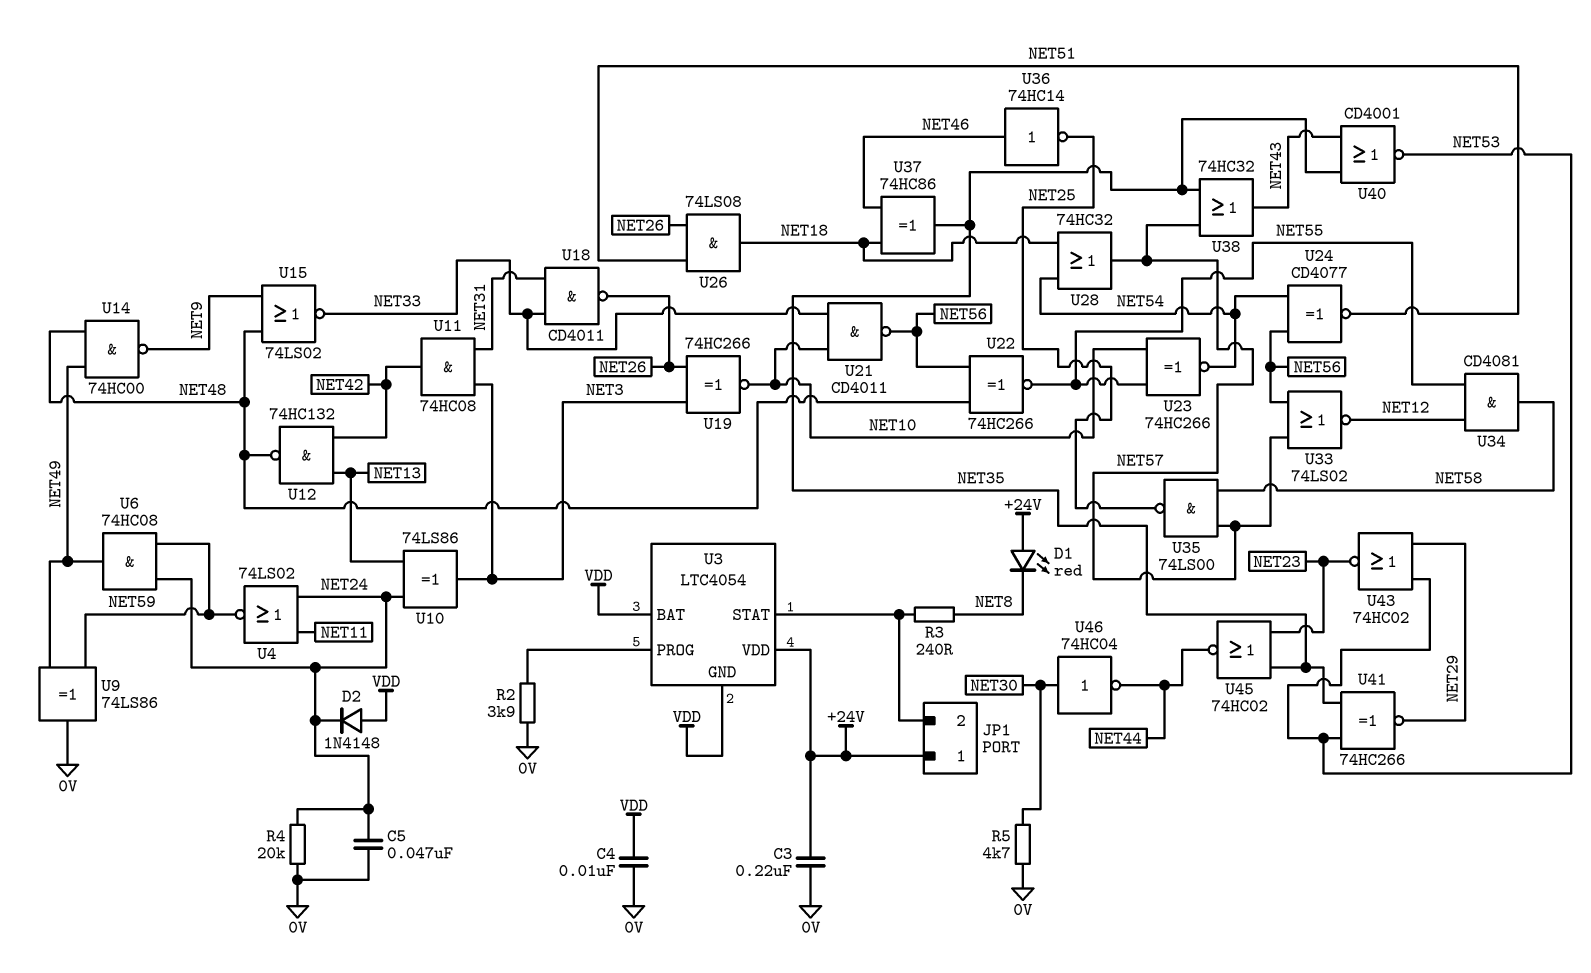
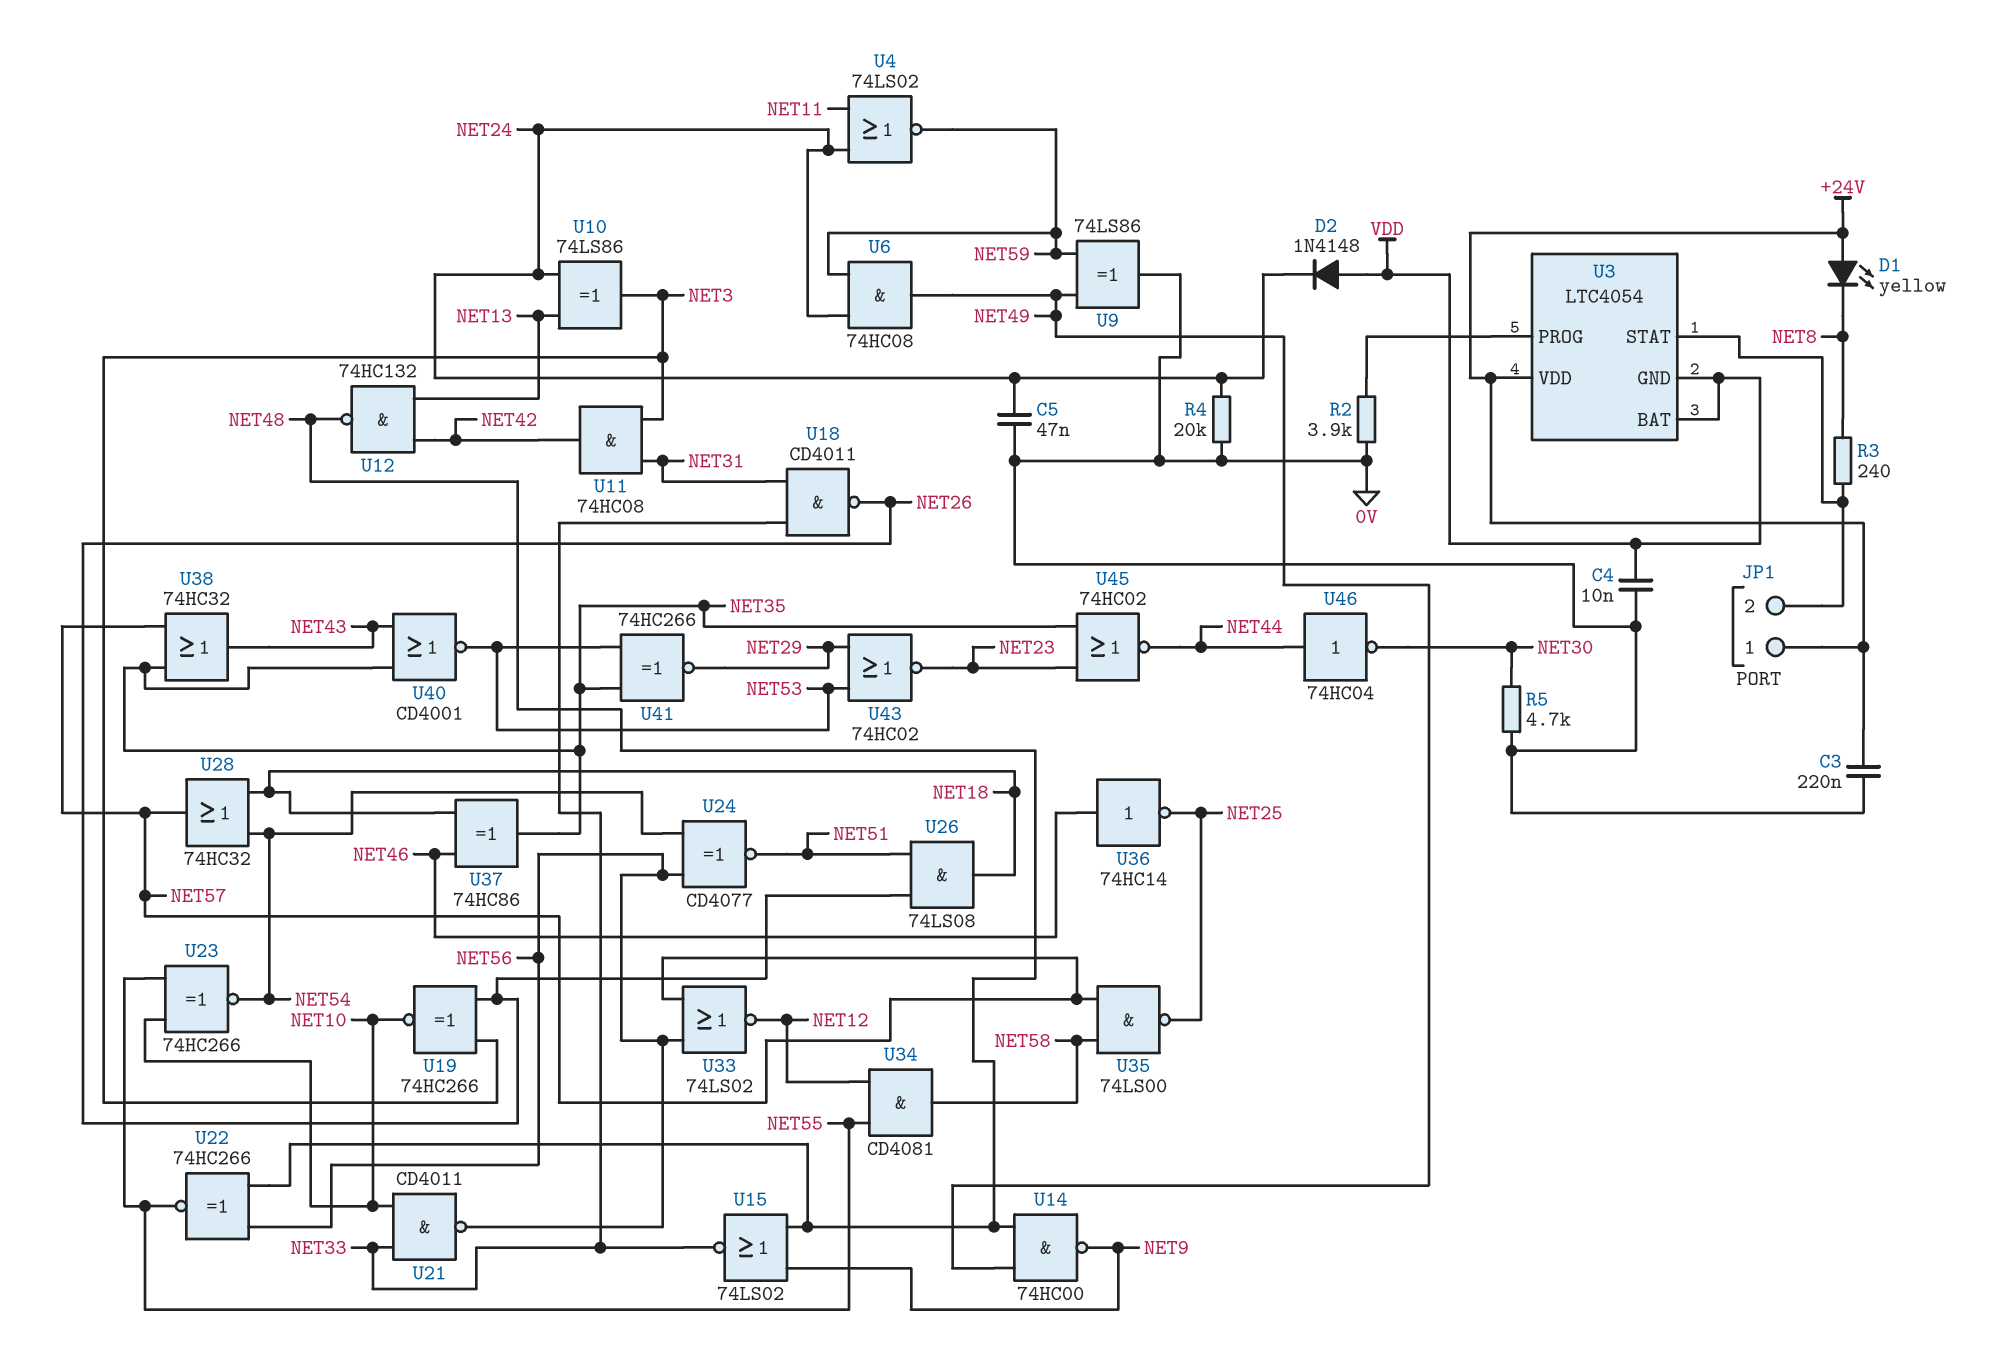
D1: LED red (A +24V, K NET8) -> LED yellow (A +24V, K NET8)
U46: NOT 74HC04 (in NET30, out NET44) -> NOT 74HC04 (in NET44, out NET30)

